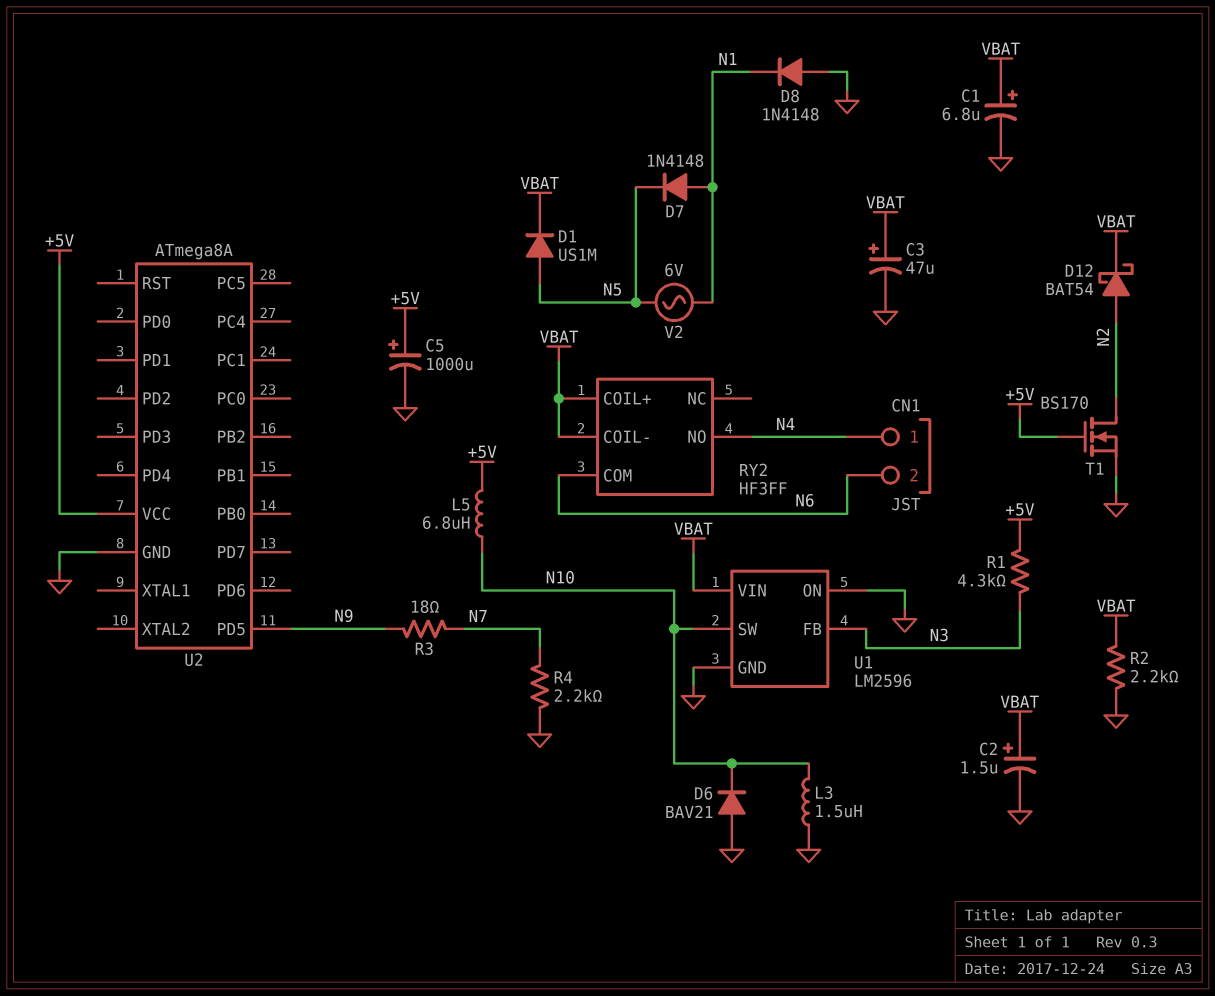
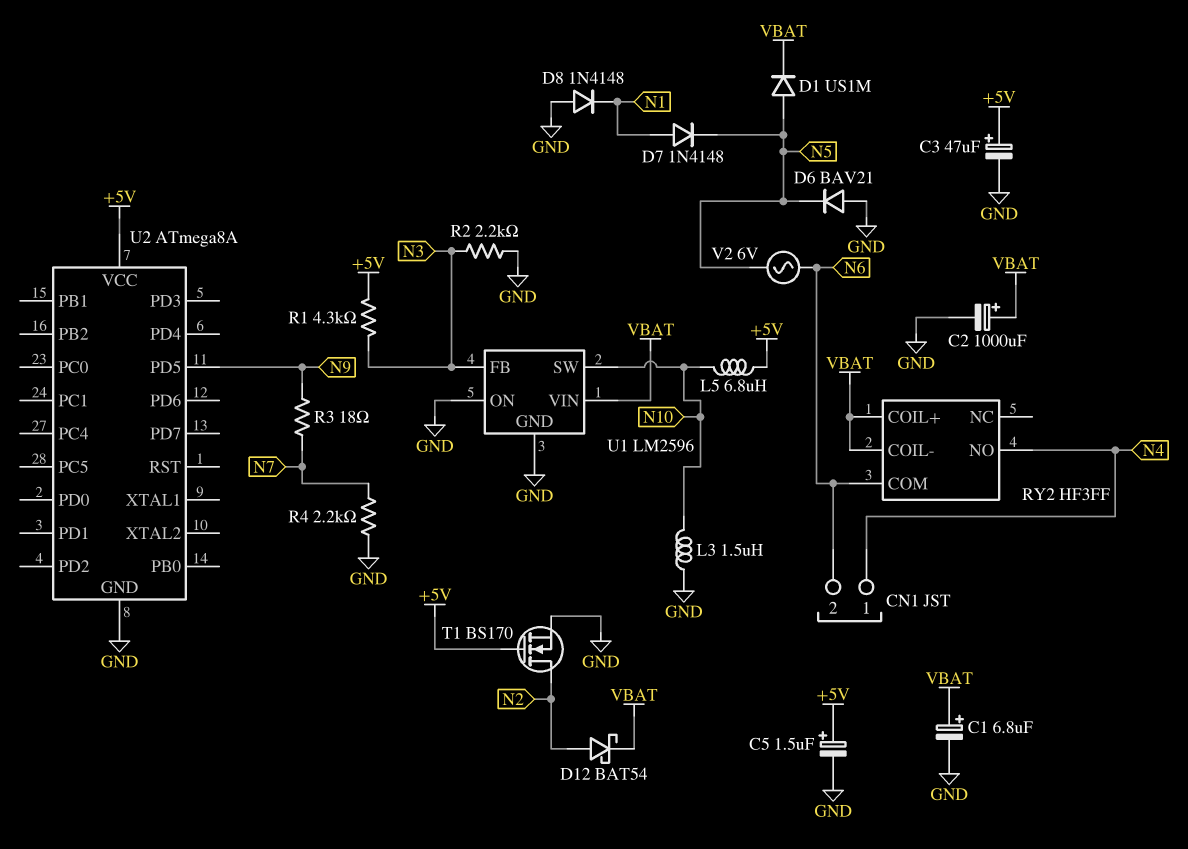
C2: 1.5uF (plus VBAT, minus GND) -> 1000uF (plus VBAT, minus GND)
C3: 47uF (plus VBAT, minus GND) -> 47uF (plus +5V, minus GND)
C5: 1000uF (plus +5V, minus GND) -> 1.5uF (plus +5V, minus GND)
D6: diode BAV21 (A GND, K N10) -> diode BAV21 (A GND, K N5)
R2: 2.2k (GND, VBAT) -> 2.2k (GND, N3)
V2: AC 6V (N1, N5) -> AC 6V (N5, N6)

